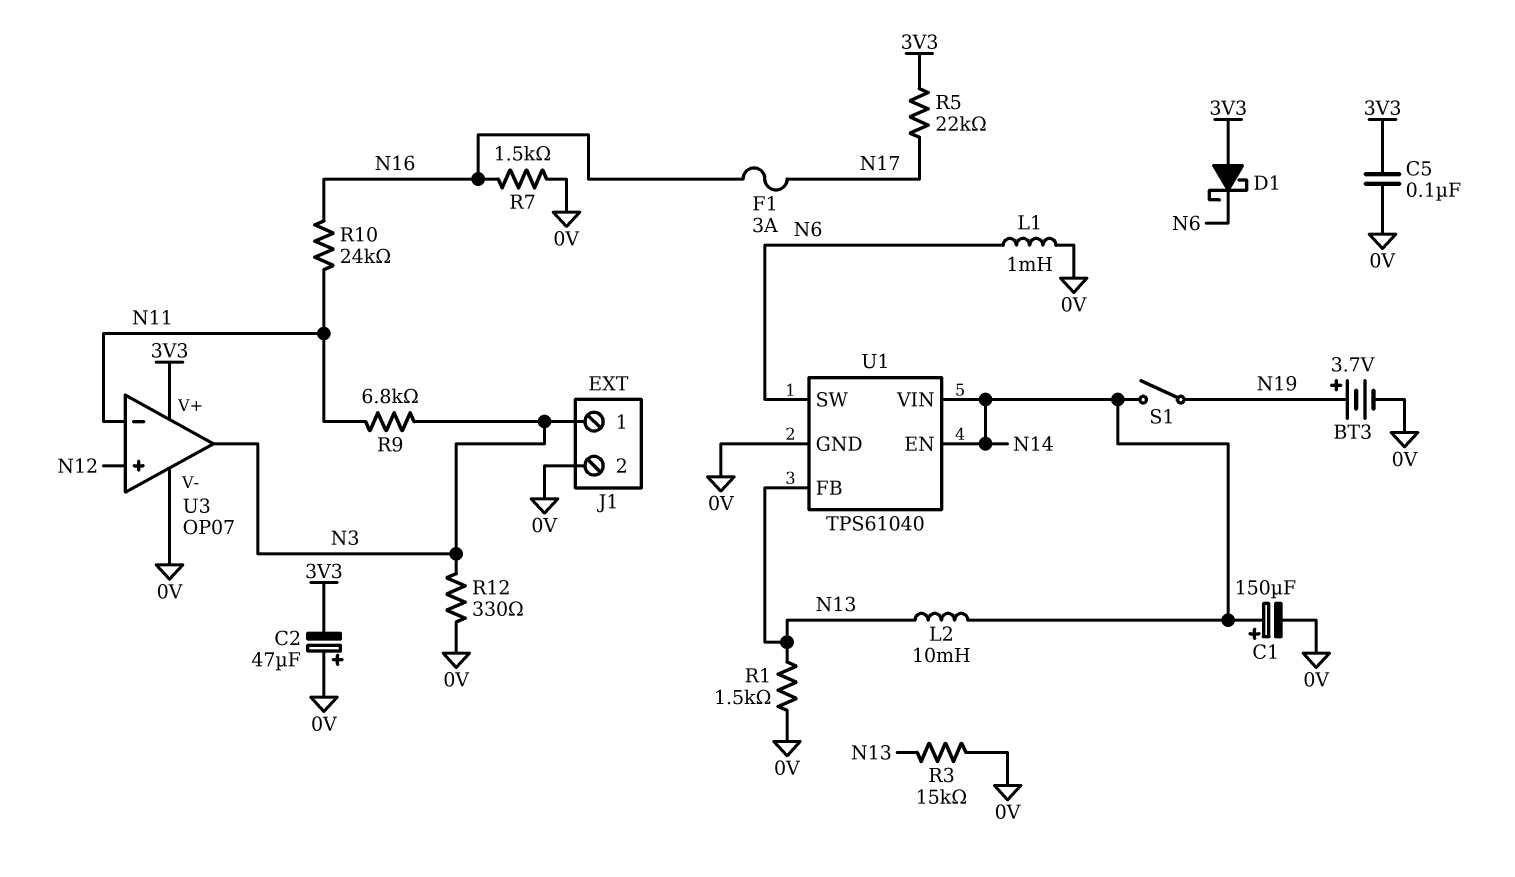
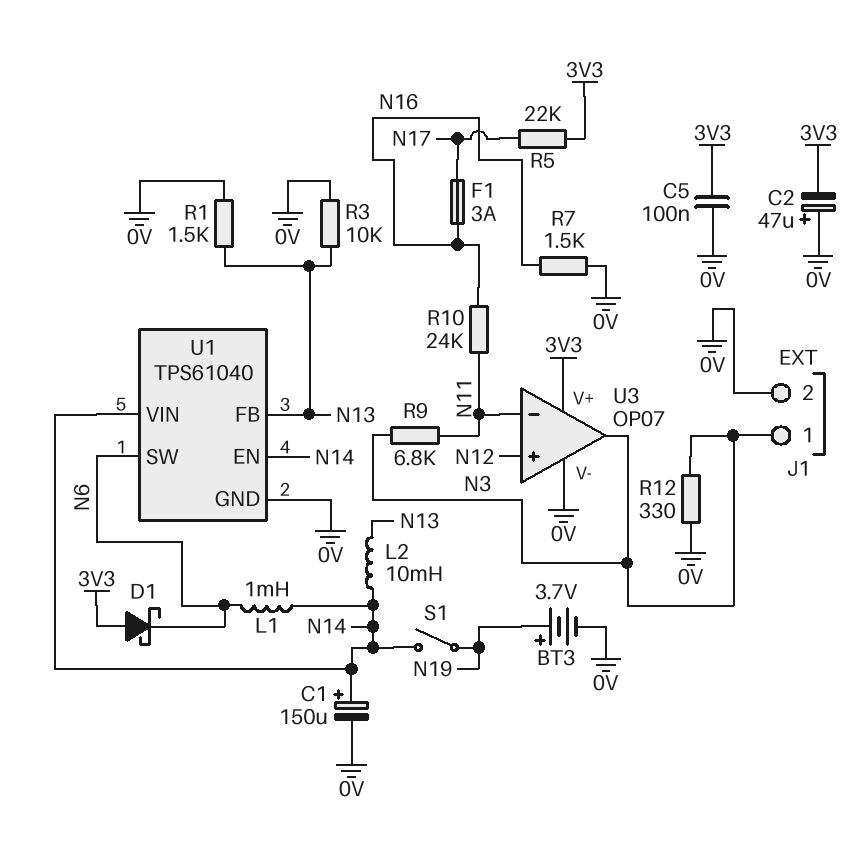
L1: 1mH (0V, N6) -> 1mH (N6, N14)
R3: 15k (0V, N13) -> 10k (0V, N13)

